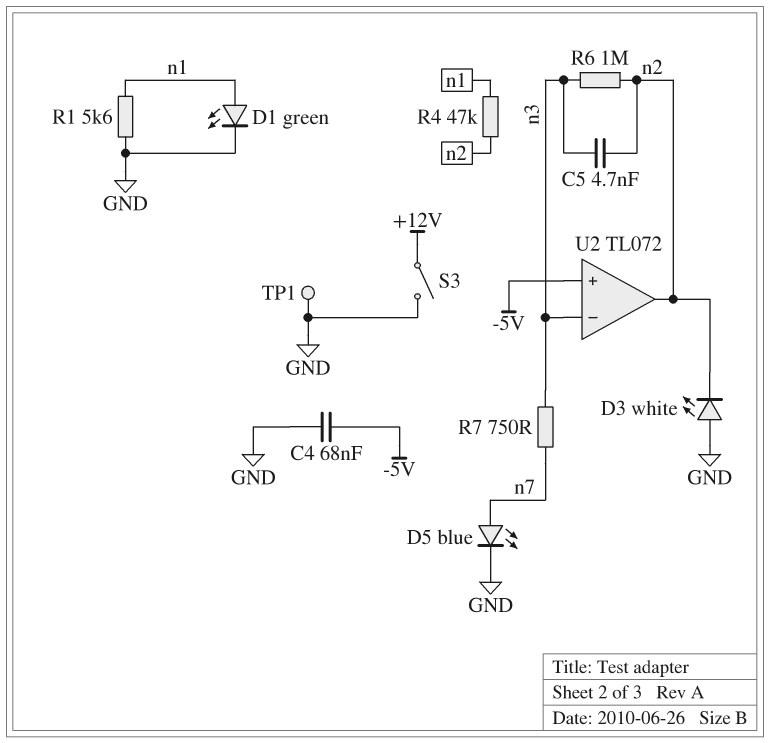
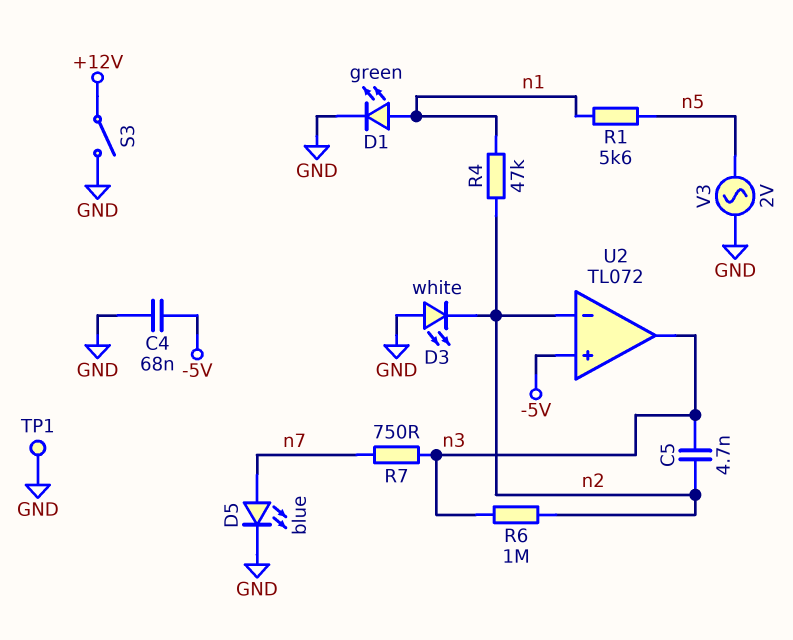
R1: 5.6k (GND, n1) -> 5.6k (n1, n5)
U2 pin in-: n3 -> n2
U2 pin out: n2 -> n3
V3: none -> AC 2V (GND, n5)

